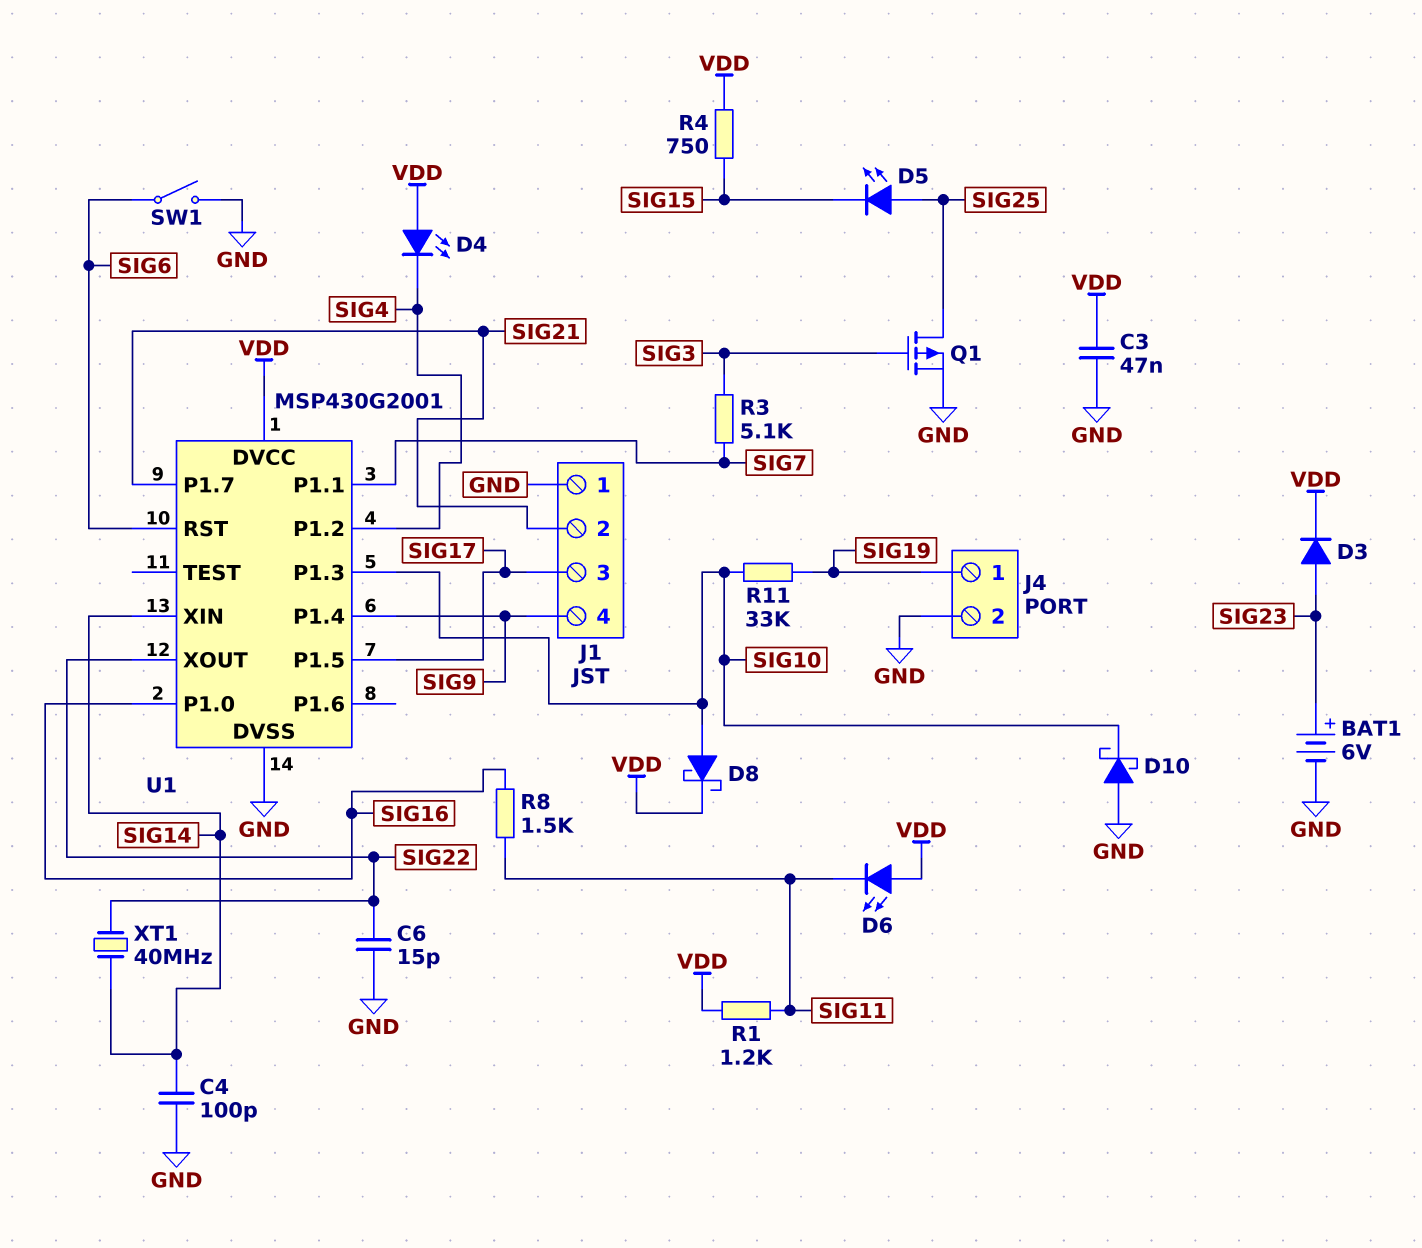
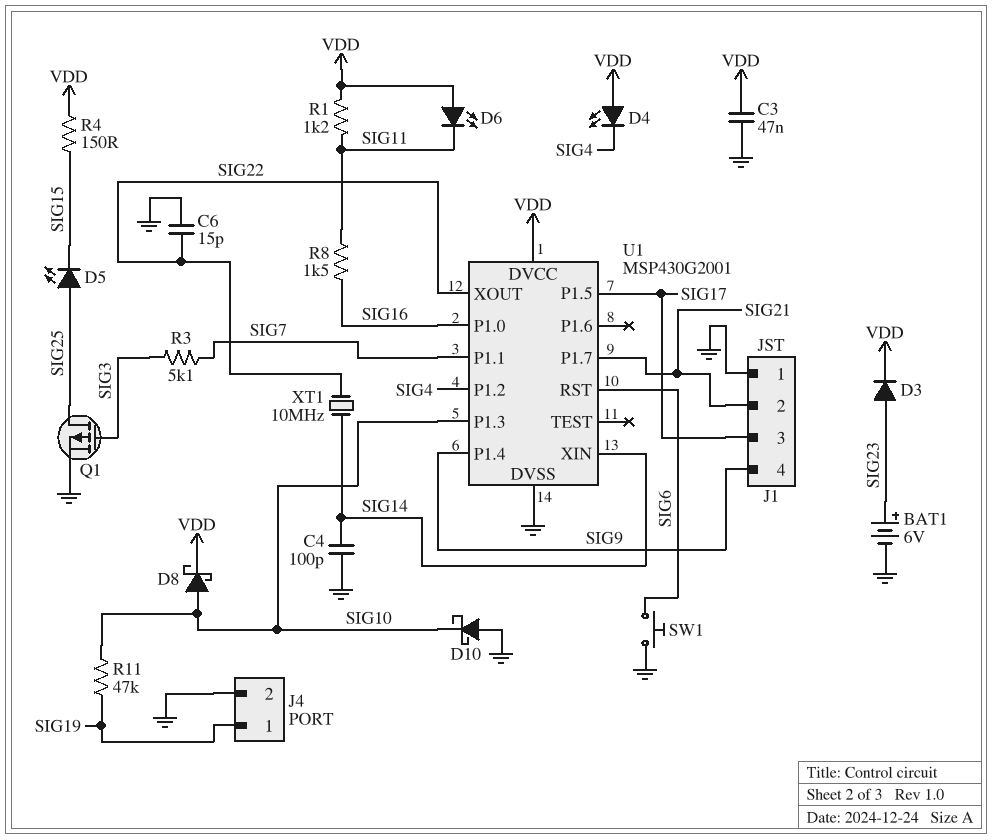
R4: 750 (SIG15, VDD) -> 150 (SIG15, VDD)
R11: 33k (SIG10, SIG19) -> 47k (SIG10, SIG19)
SW1: switch (GND, SIG6) -> button (GND, SIG6)
XT1: 40MHz (SIG14, SIG22) -> 10MHz (SIG14, SIG22)

